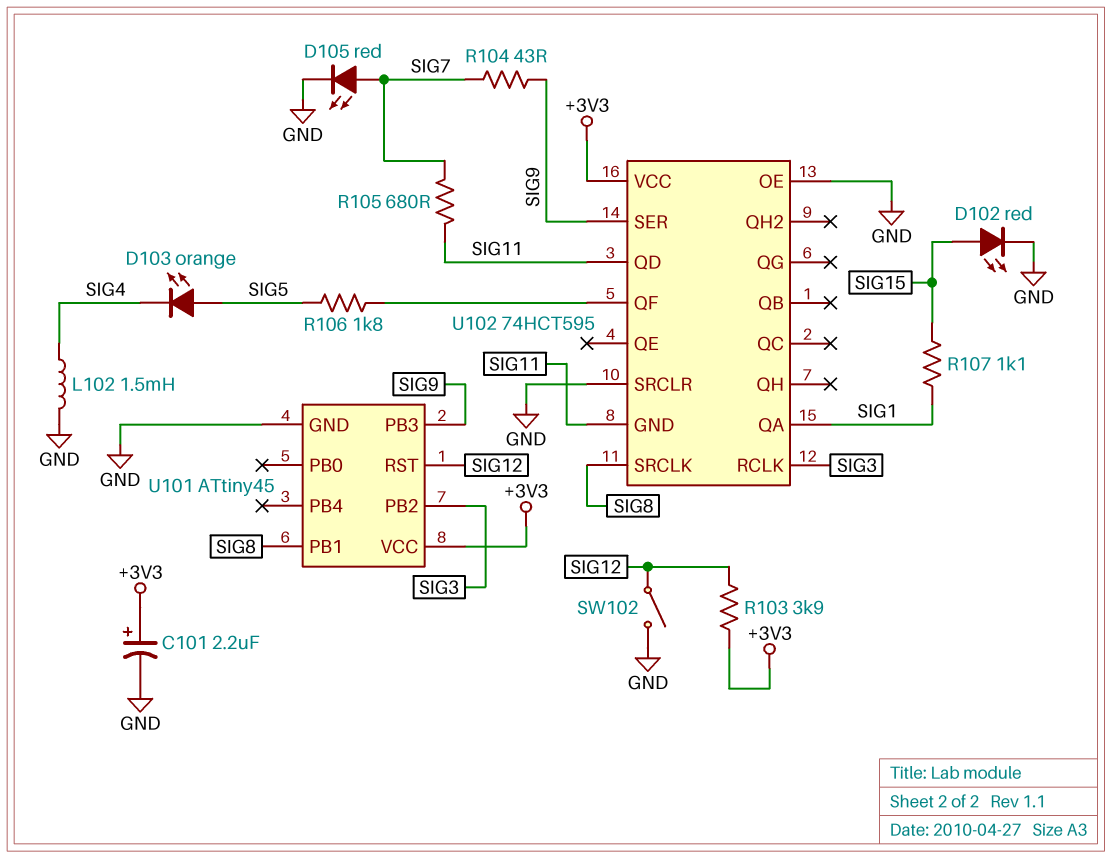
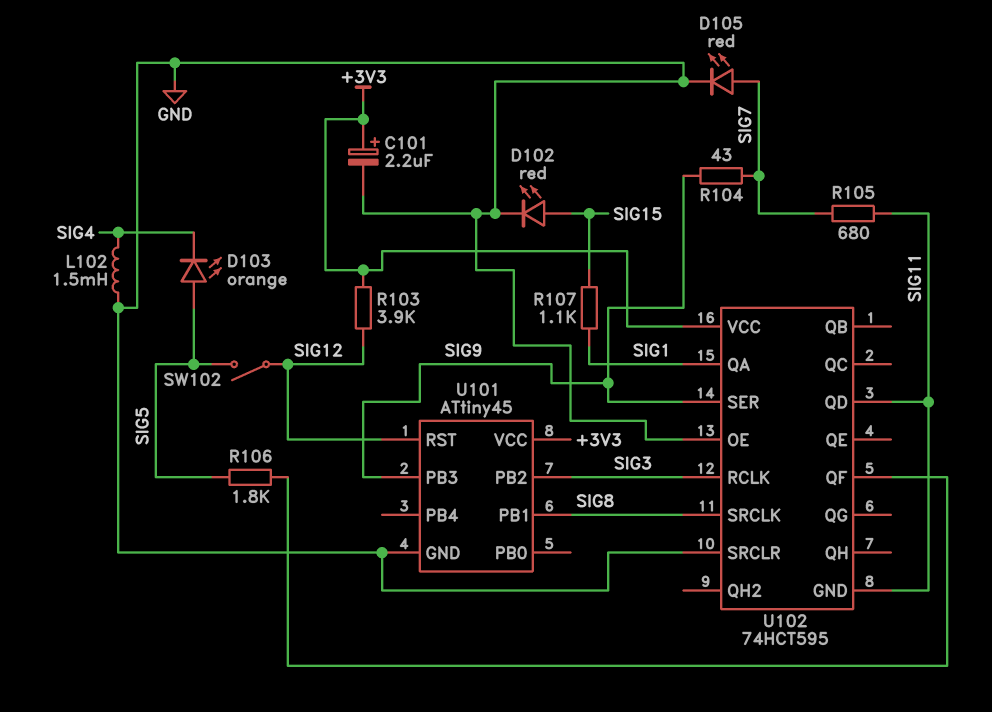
SW102: switch (GND, SIG12) -> switch (SIG5, SIG12)

